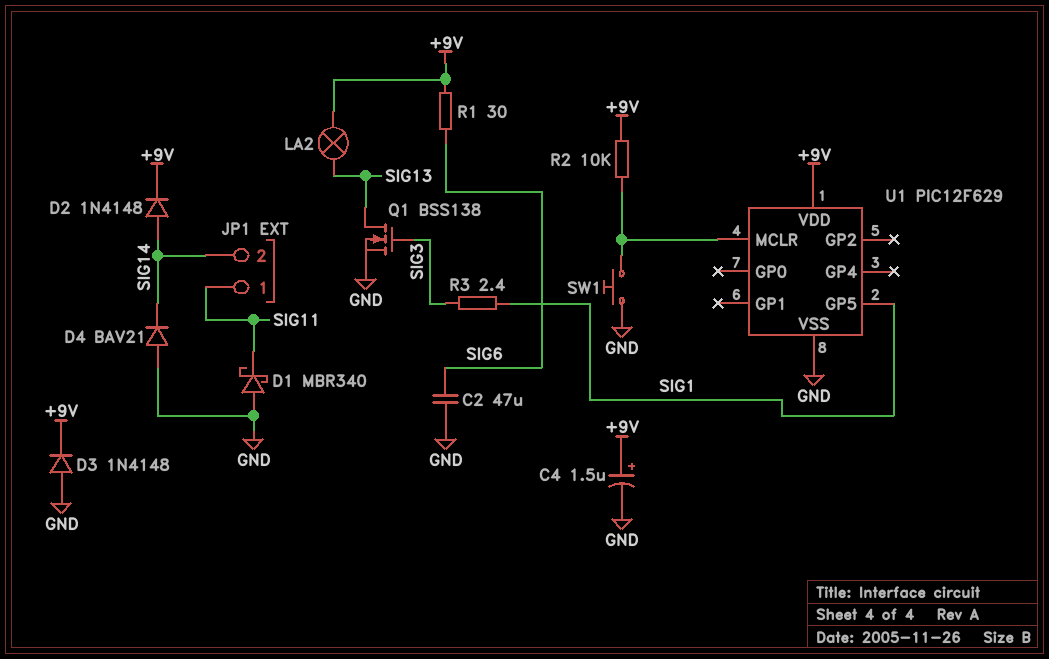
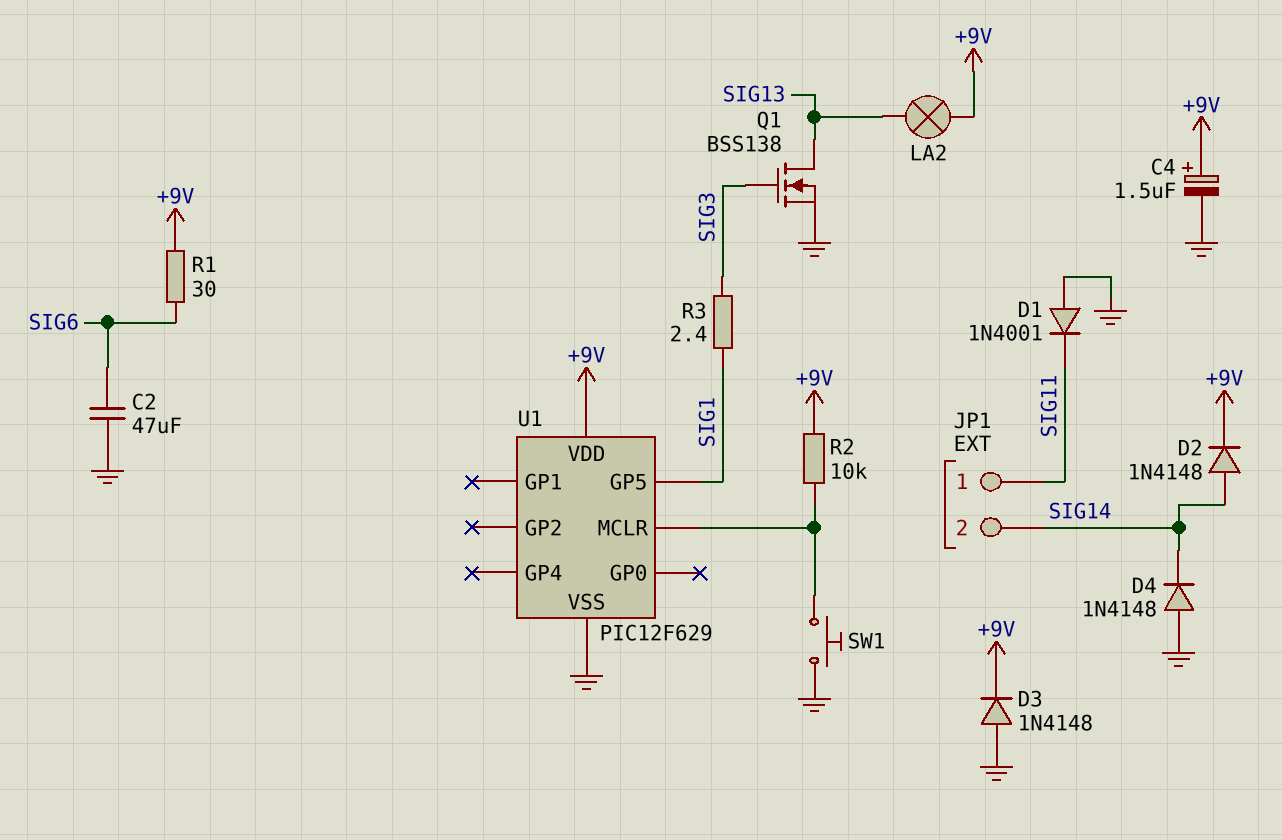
D1: schottky MBR340 (A GND, K SIG11) -> diode 1N4001 (A GND, K SIG11)
D4: diode BAV21 (A GND, K SIG14) -> diode 1N4148 (A GND, K SIG14)

